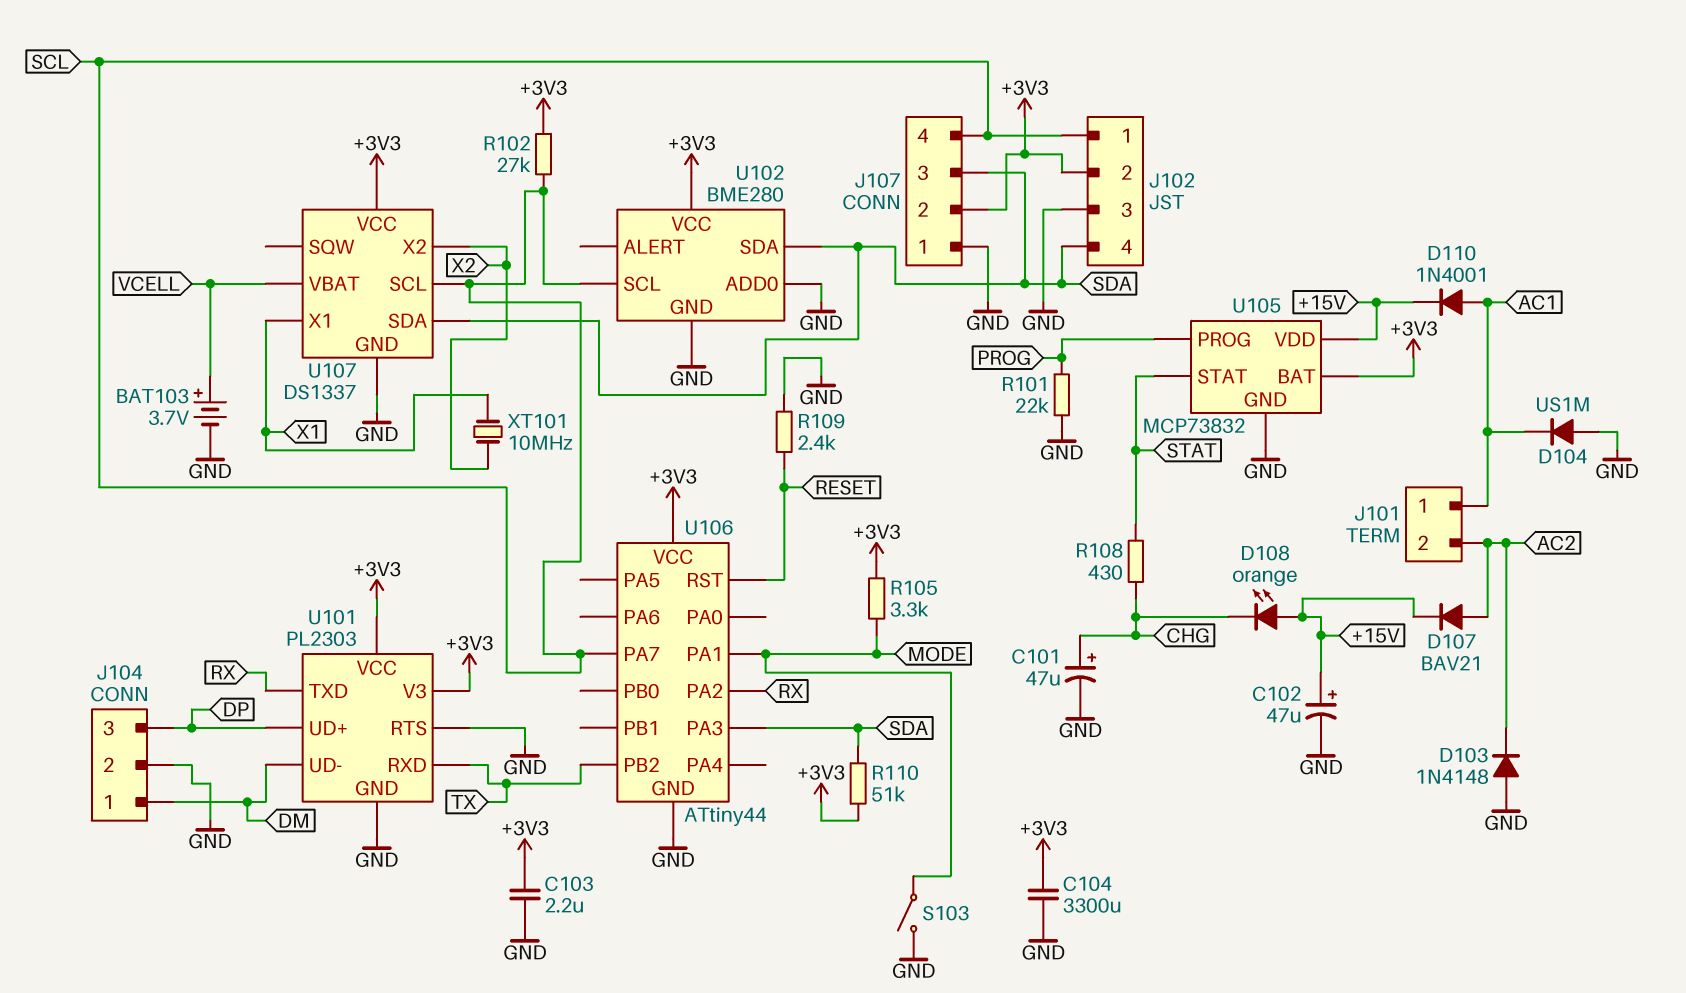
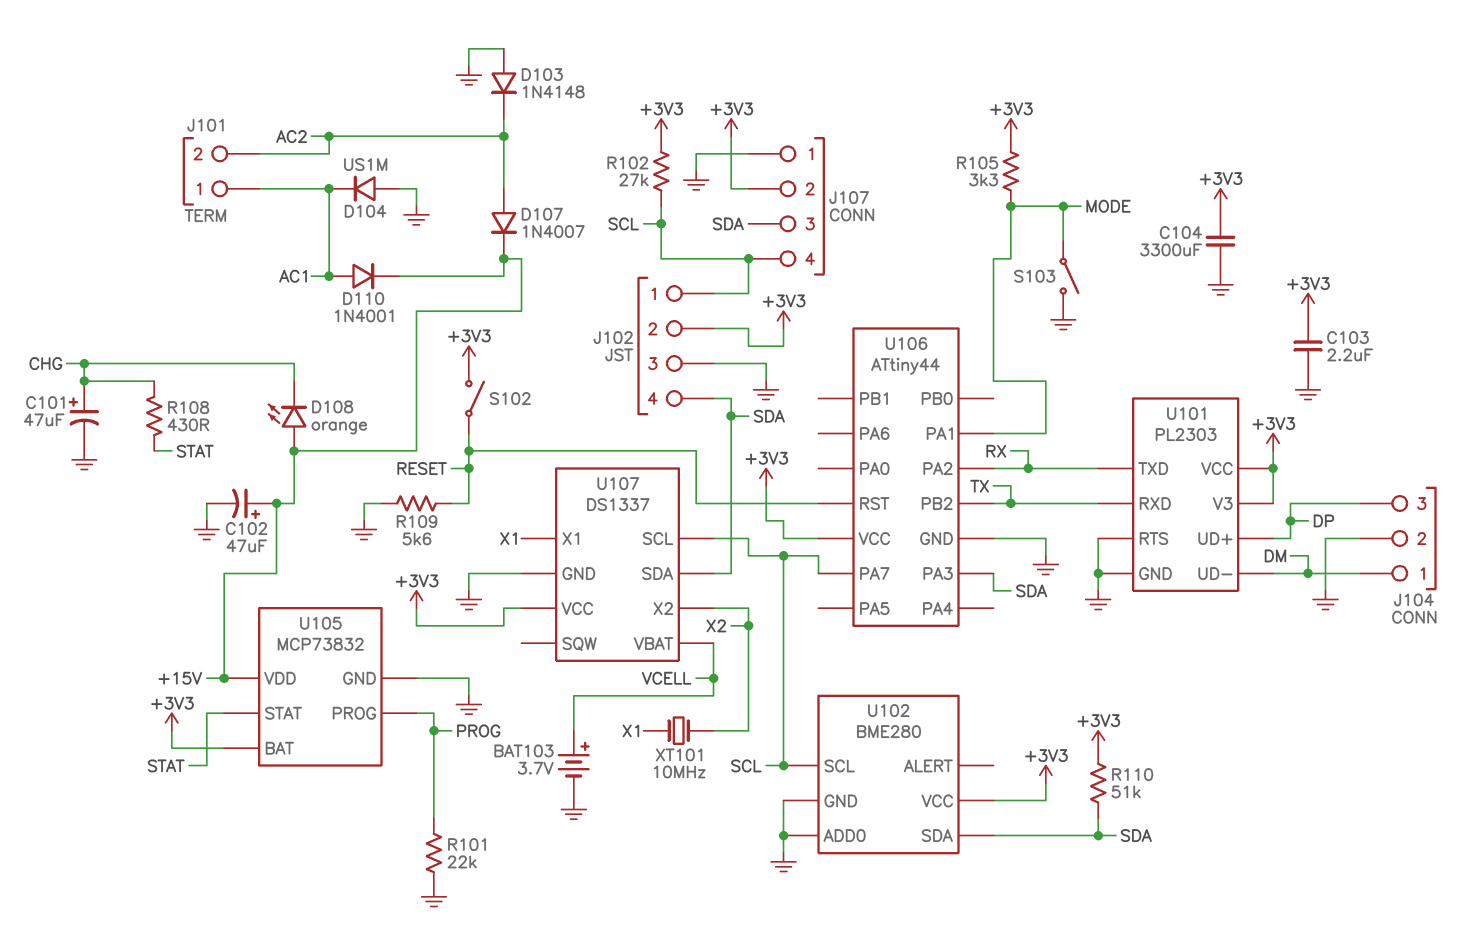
D107: diode BAV21 (A AC2, K +15V) -> diode 1N4007 (A AC2, K +15V)
R109: 2.4k (GND, RESET) -> 5.6k (GND, RESET)
S102: none -> switch (+3V3, RESET)

